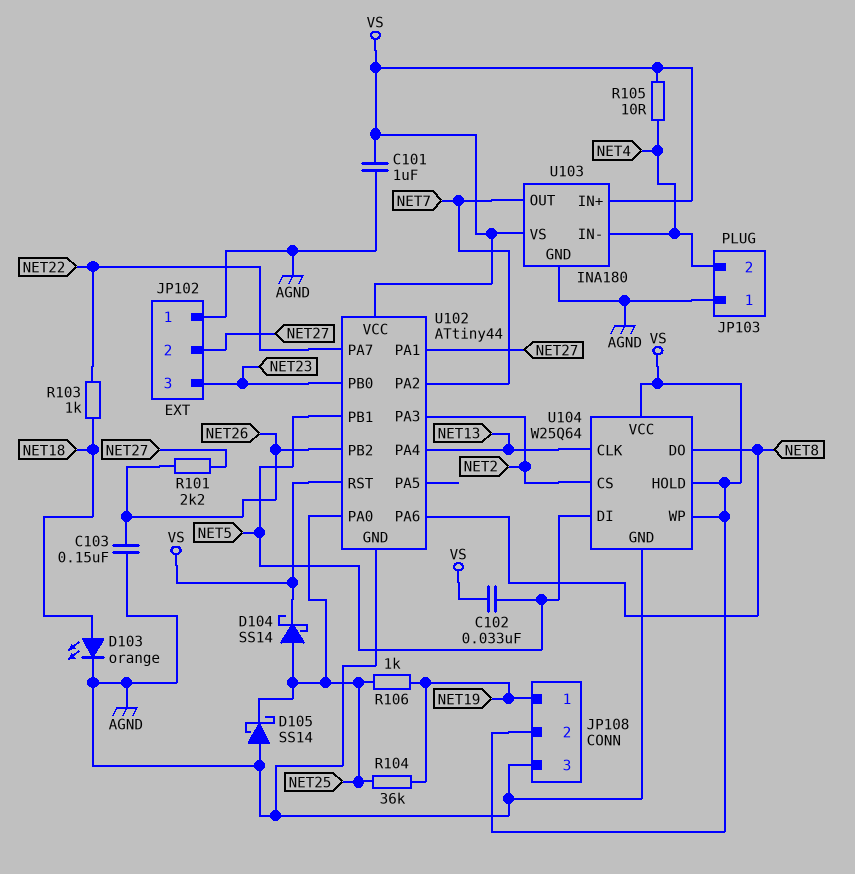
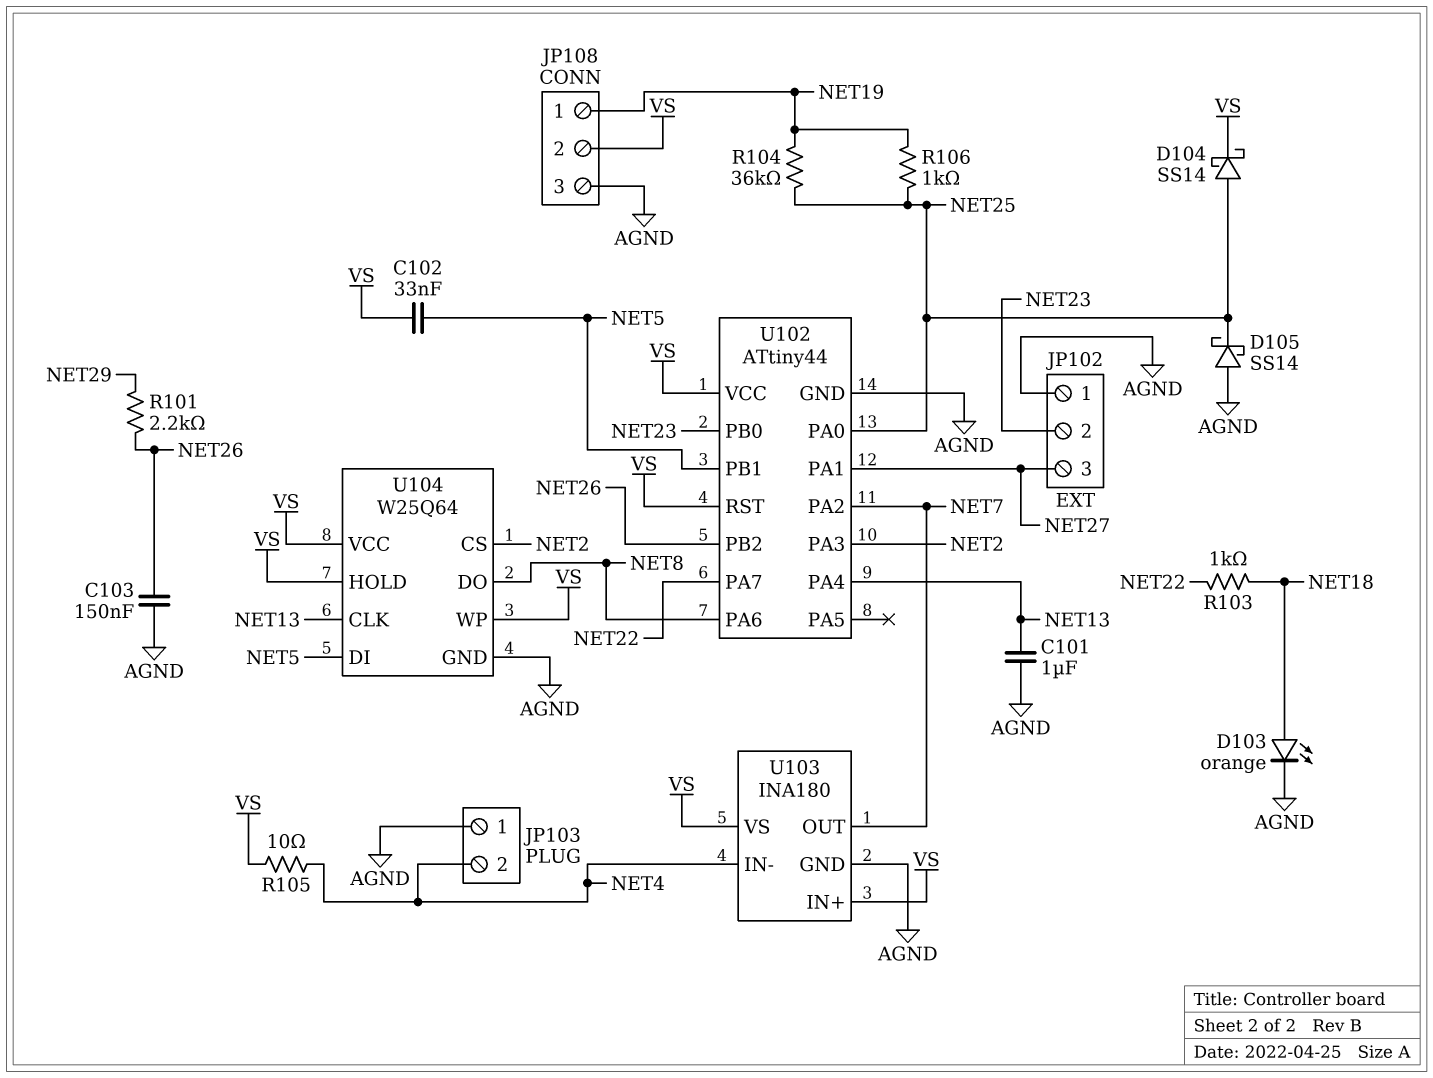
C101: 1uF (AGND, VS) -> 1uF (AGND, NET13)
JP102 pin 2: NET27 -> NET23
JP102 pin 3: NET23 -> NET27
R101: 2.2k (NET26, NET27) -> 2.2k (NET26, NET29)

